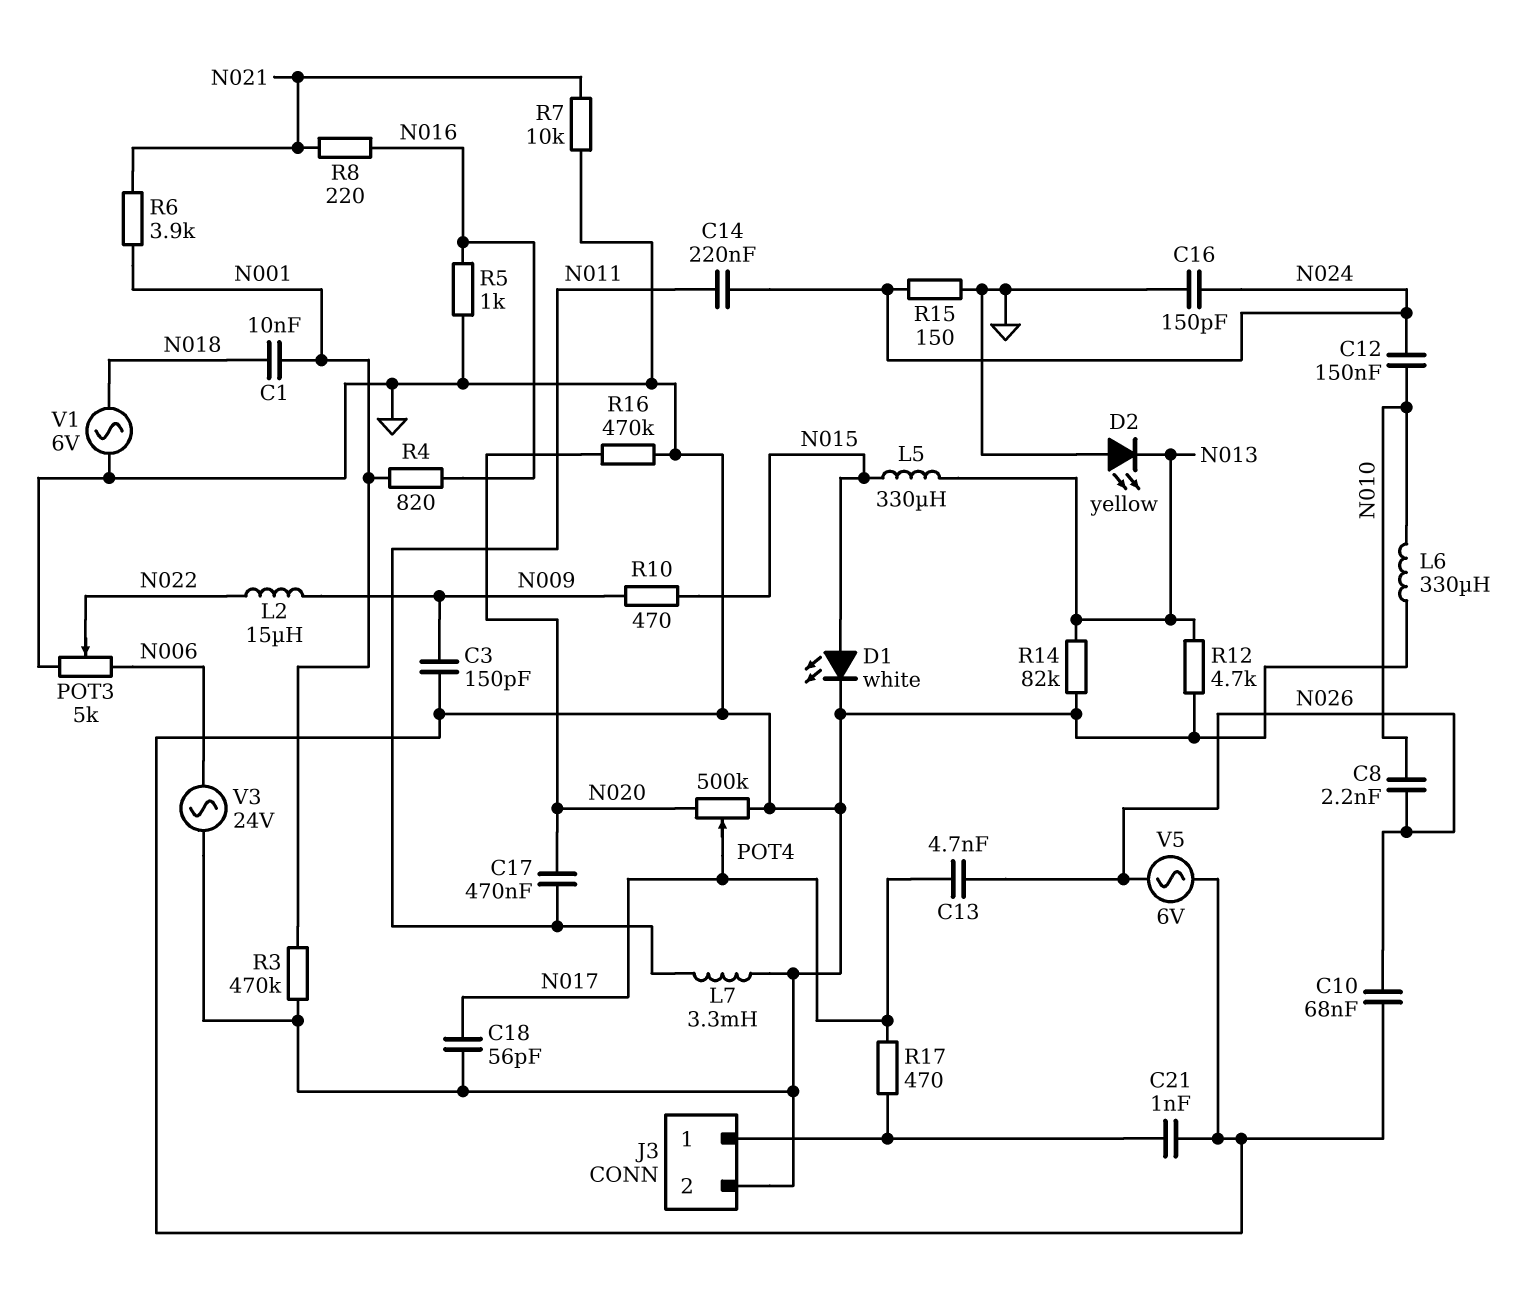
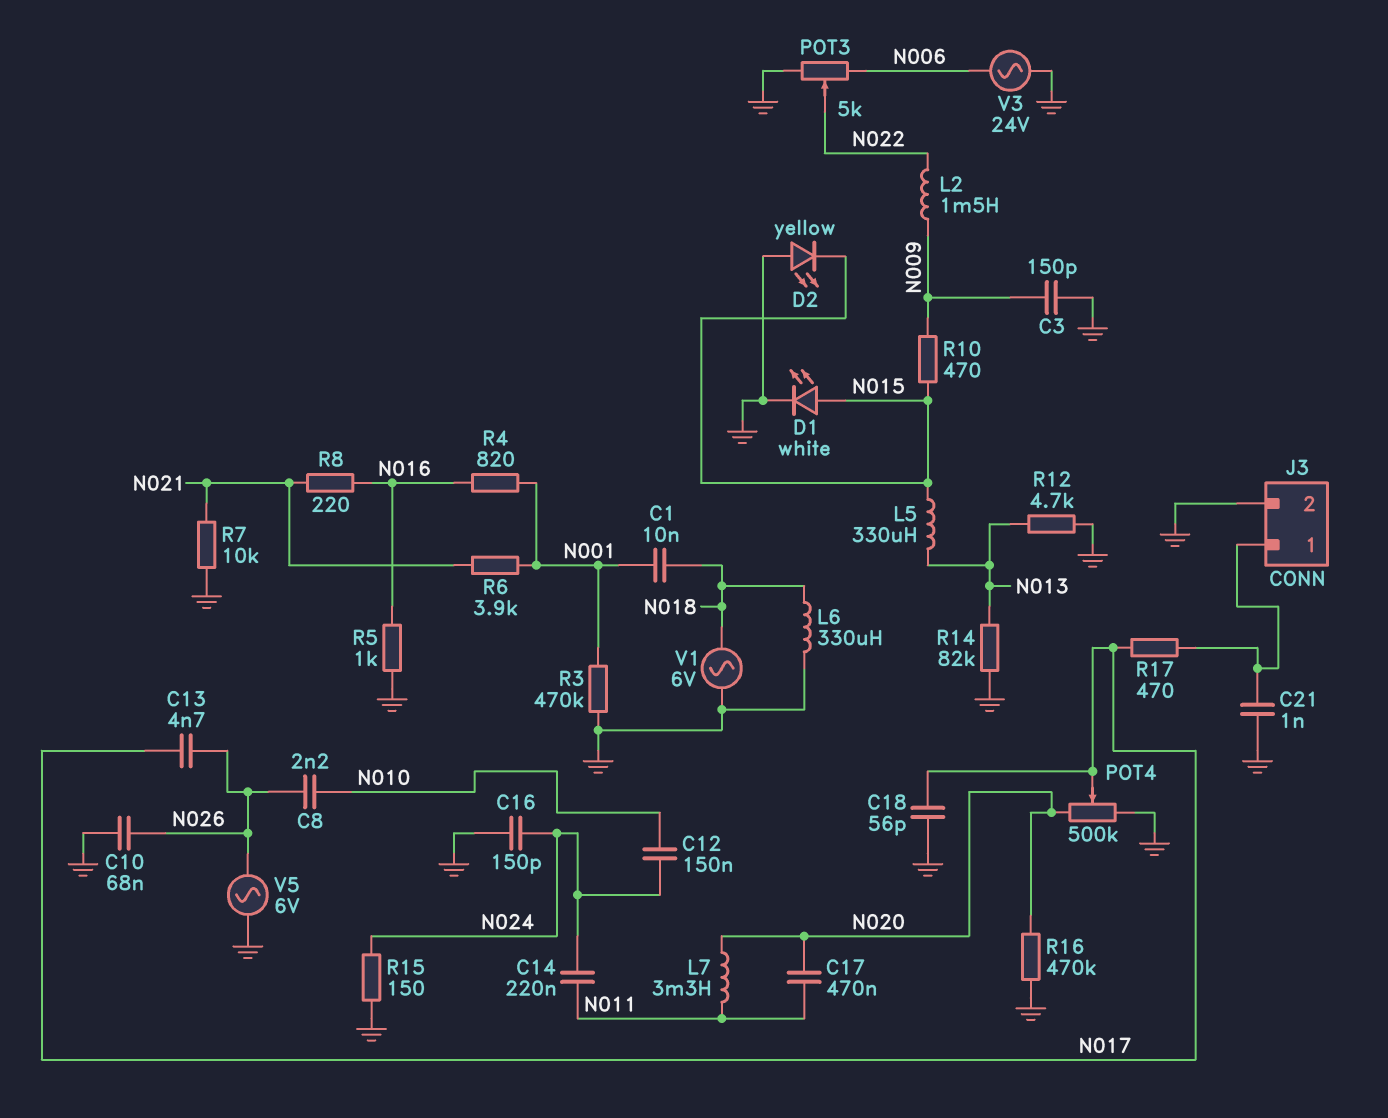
D2: LED yellow (A GND, K N013) -> LED yellow (A GND, K N015)
L2: 15uH (N009, N022) -> 1.5mH (N009, N022)
L6: 330uH (GND, N010) -> 330uH (GND, N018)
L7: 3.3mH (GND, N011) -> 3.3mH (N011, N020)

